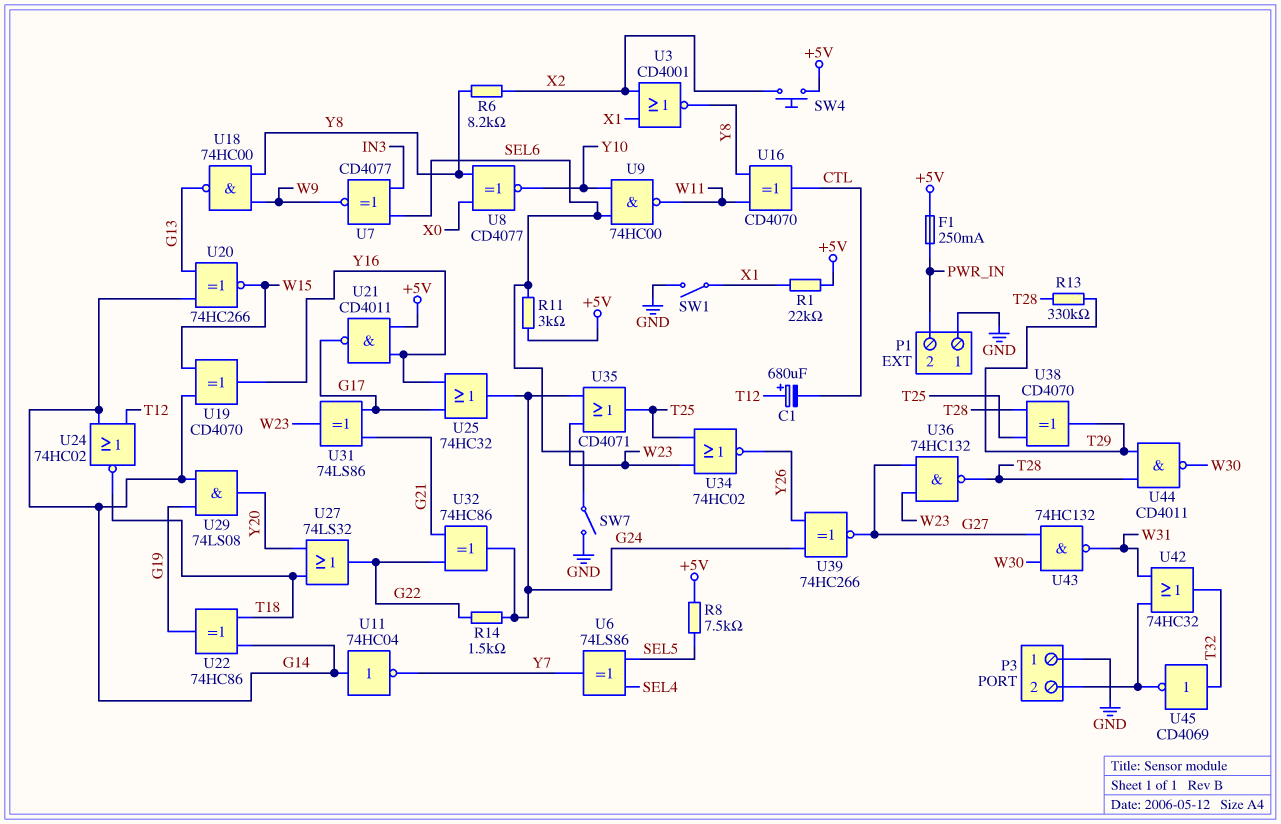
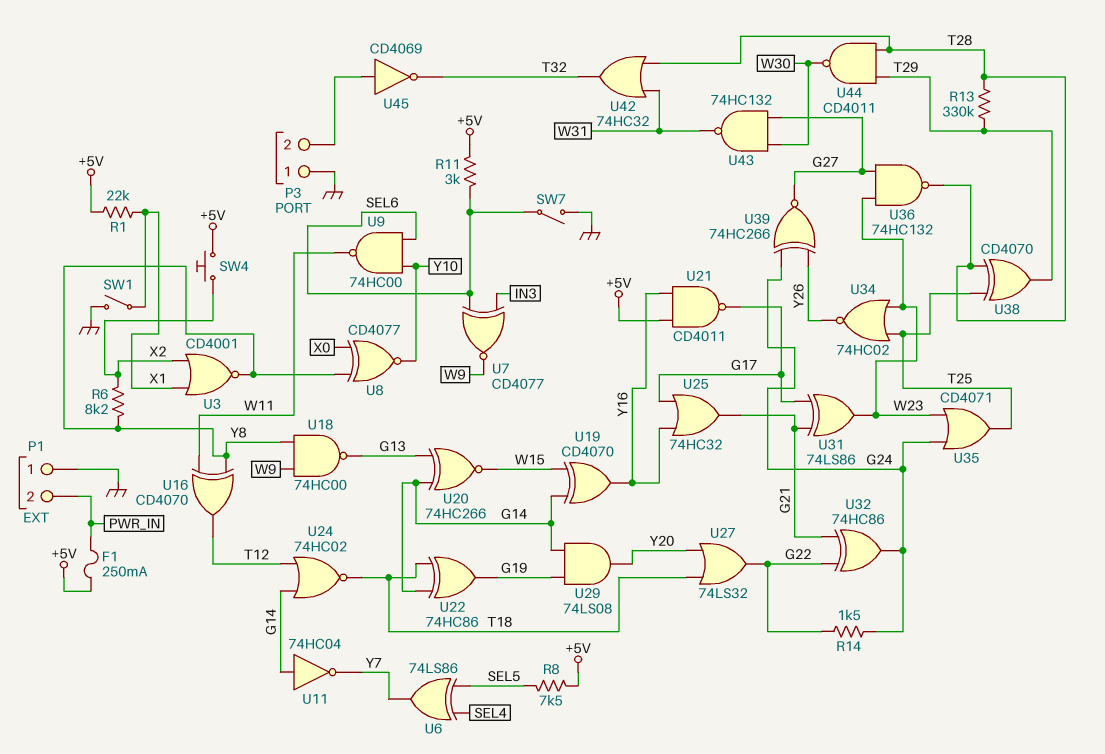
C1: 680uF (plus T12, minus CTL) -> none
U16: XOR CD4070 (in W11, in Y8, out CTL) -> XOR CD4070 (in W11, in Y8, out T12)
U25: OR 74HC32 (in G17, in Y16, out G24) -> OR 74HC32 (in G17, in Y16, out G21)
U42: OR 74HC32 (in P3/2, in W31, out T32) -> OR 74HC32 (in T28, in W31, out T32)
U45: NOT CD4069 (in T32, out P3/2) -> NOT CD4069 (in P3/2, out T32)

